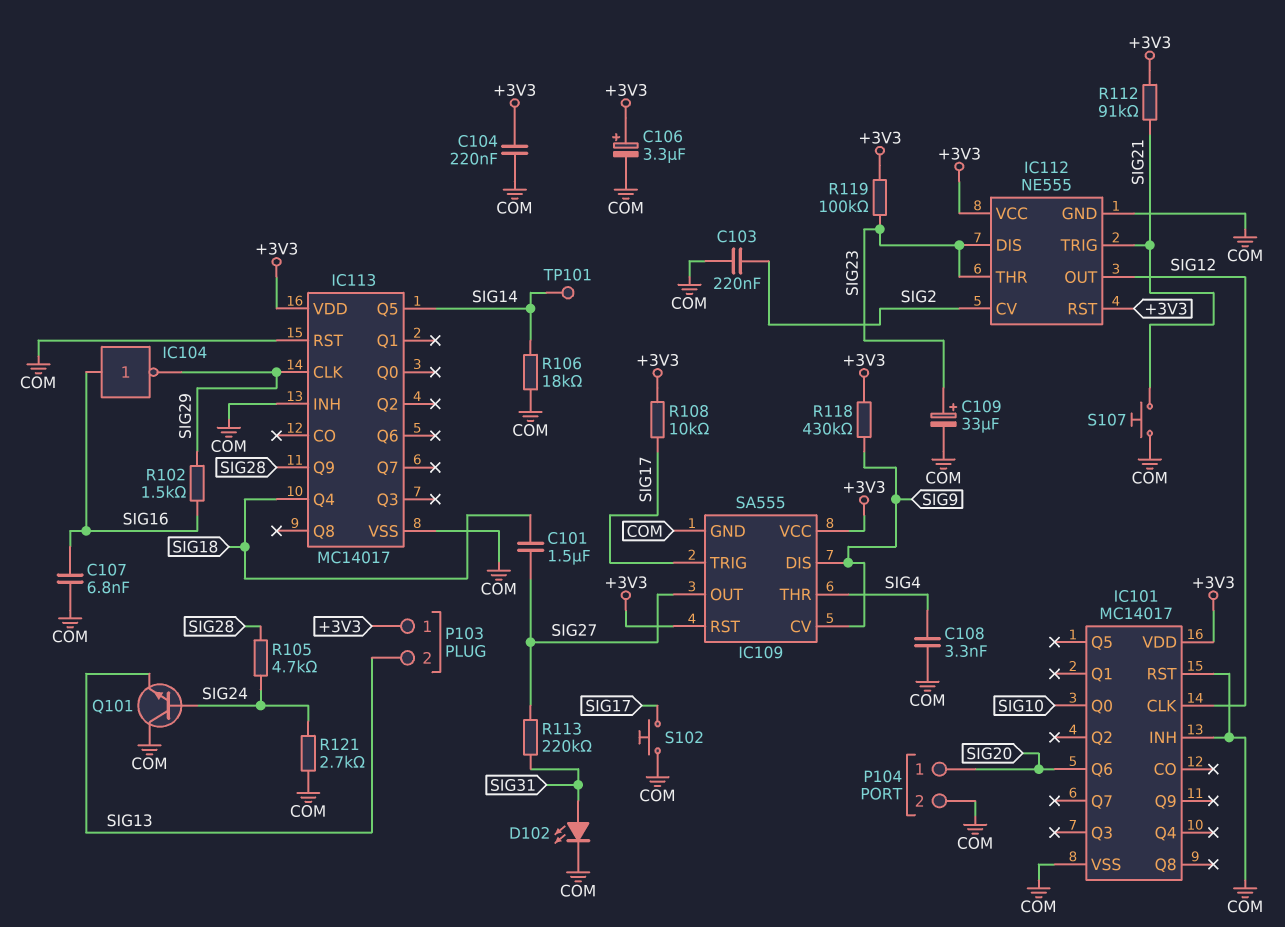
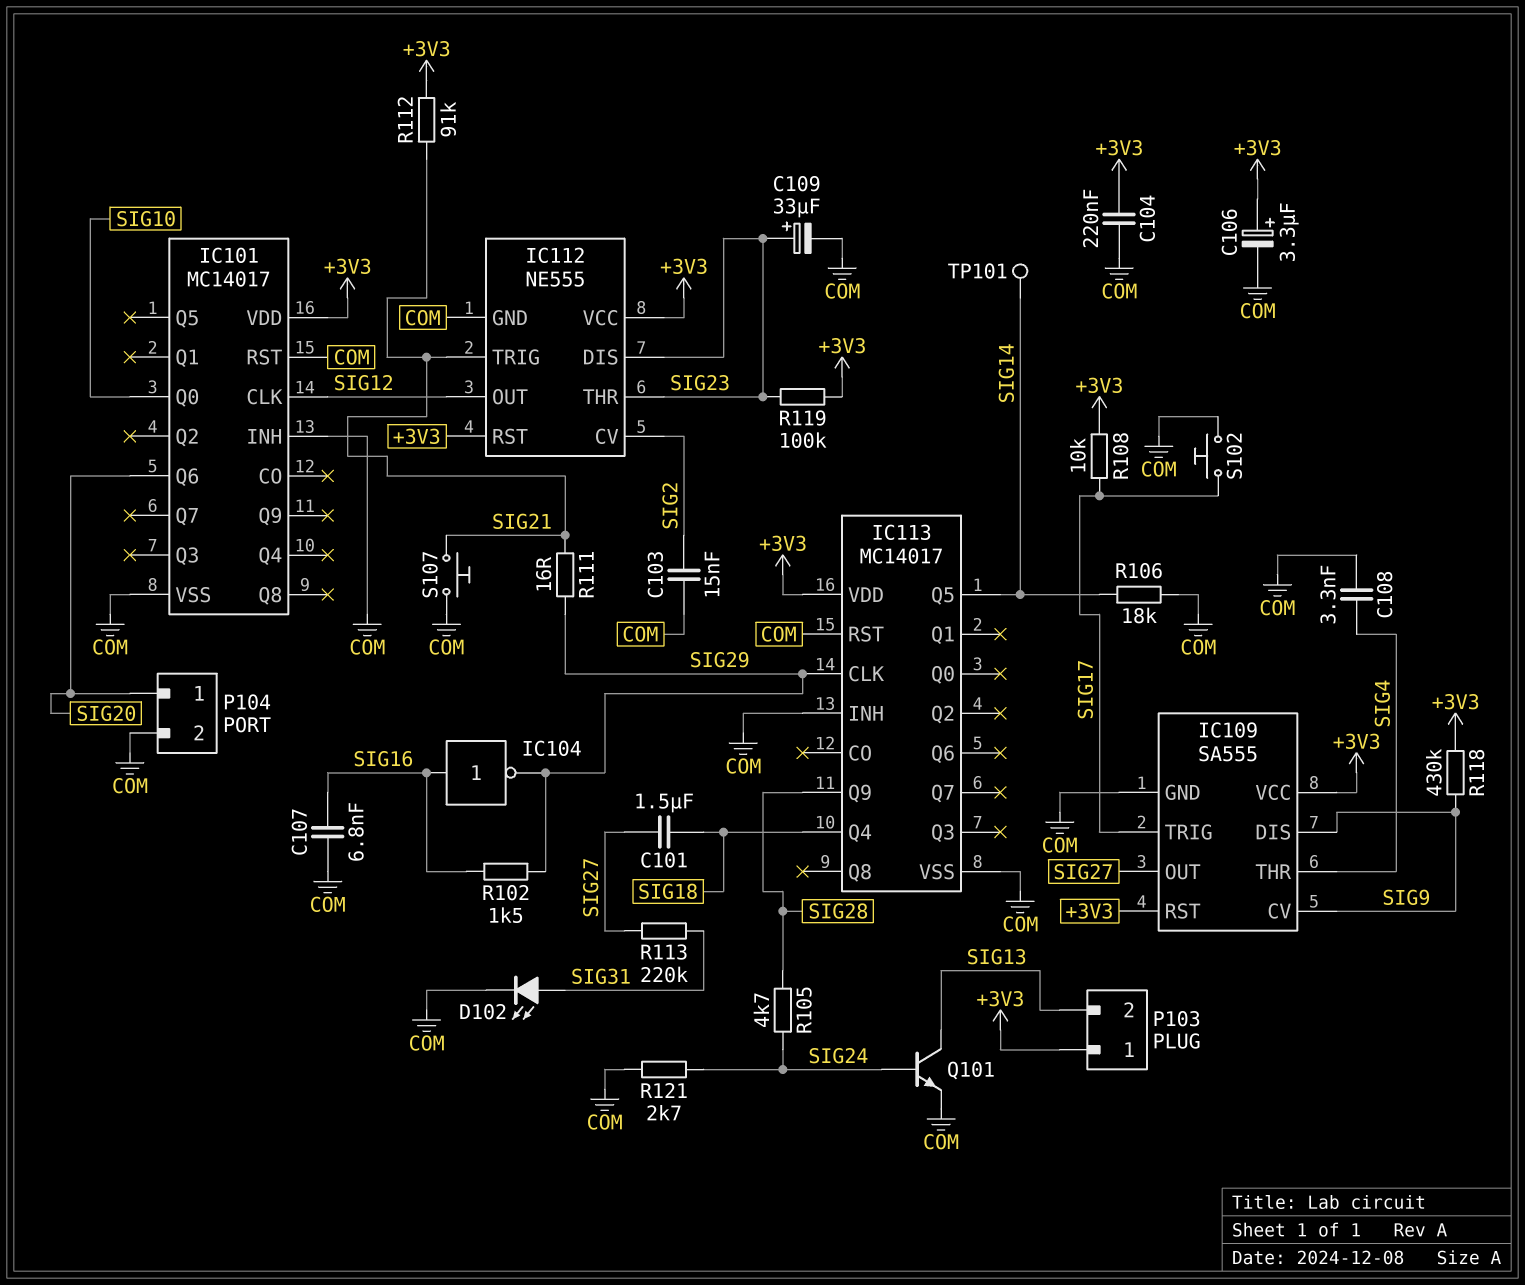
C103: 220nF (COM, SIG2) -> 15nF (COM, SIG2)
Q101: NPN (B SIG24, C COM, E SIG13) -> NPN (B SIG24, C SIG13, E COM)
R111: none -> 16 (SIG21, SIG29)

